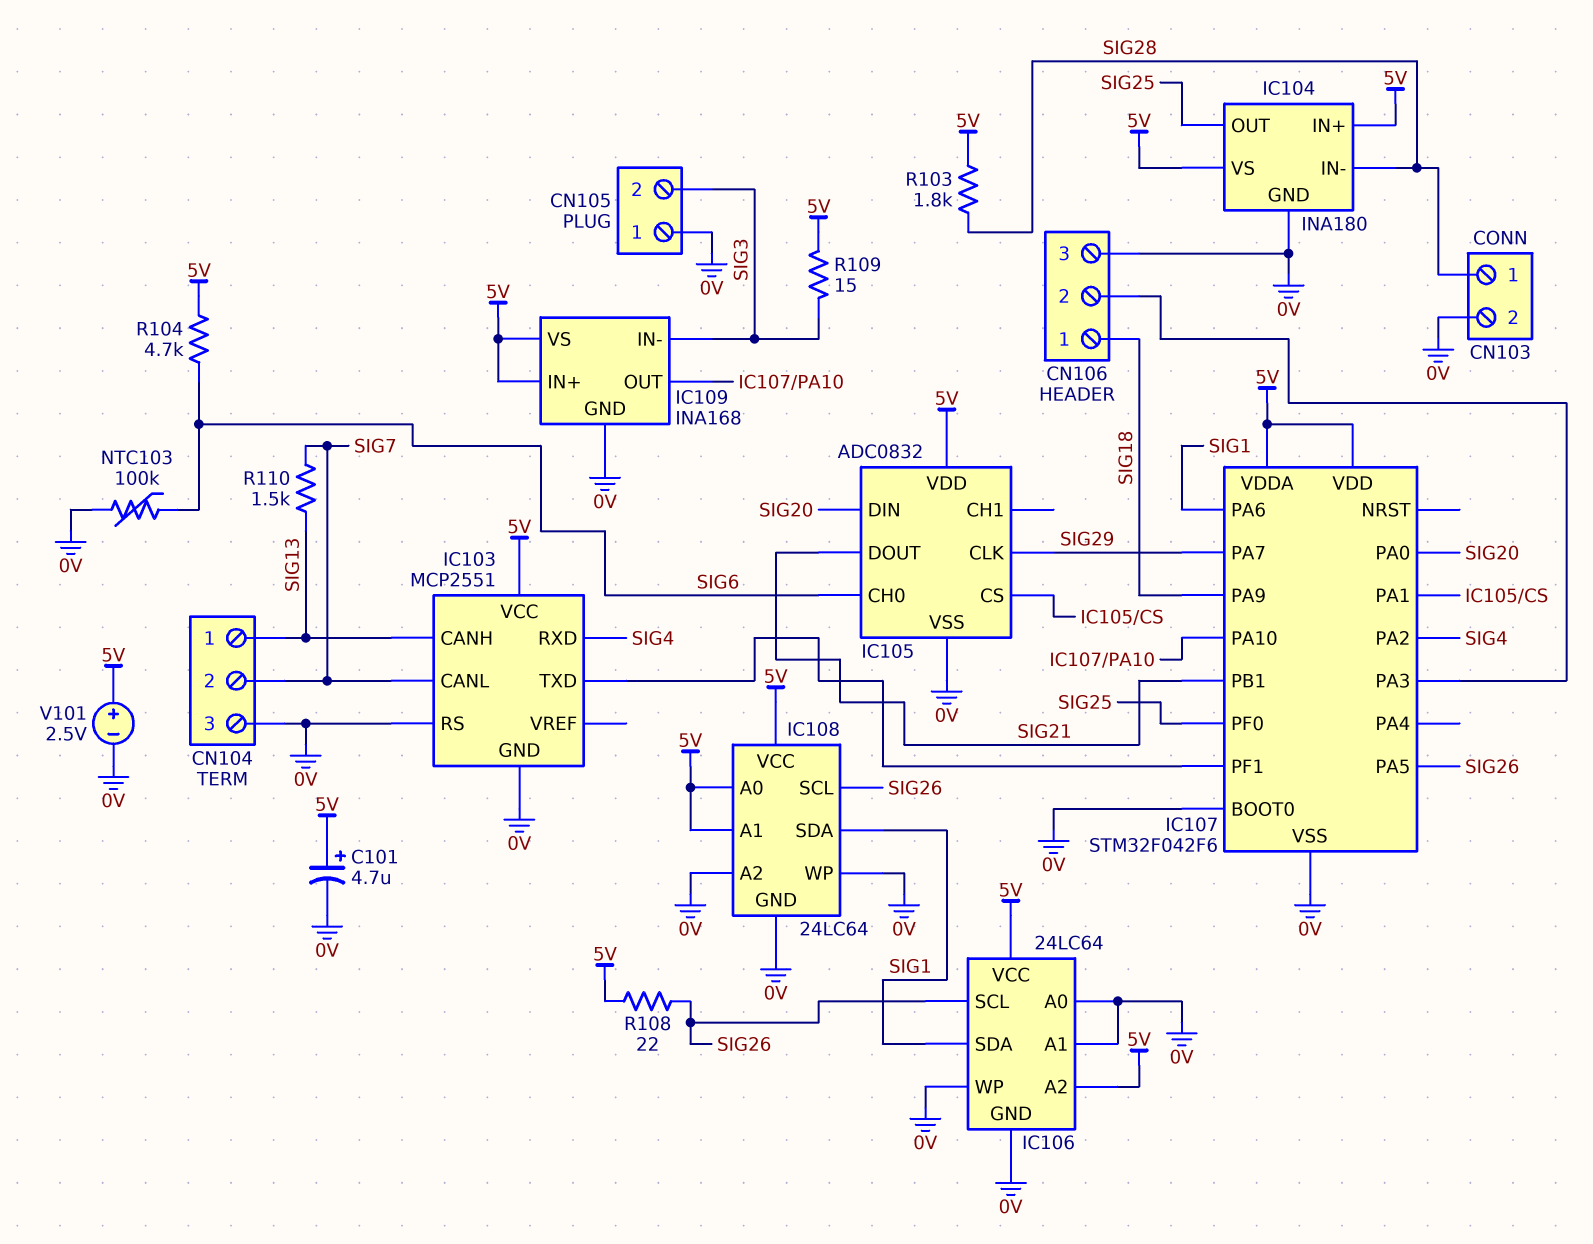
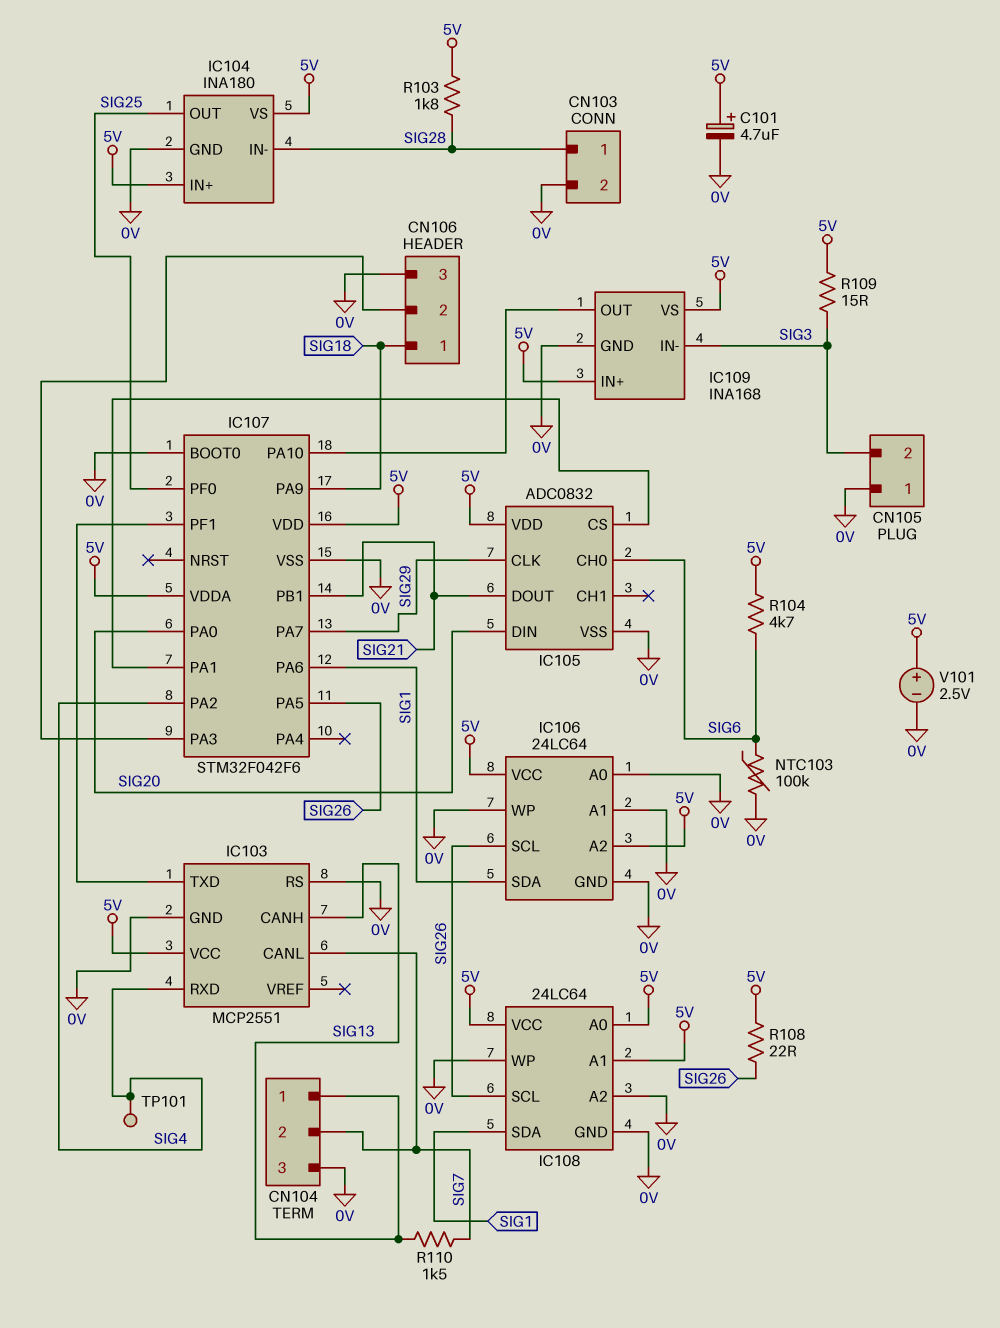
TP101: none -> test point (SIG4)

